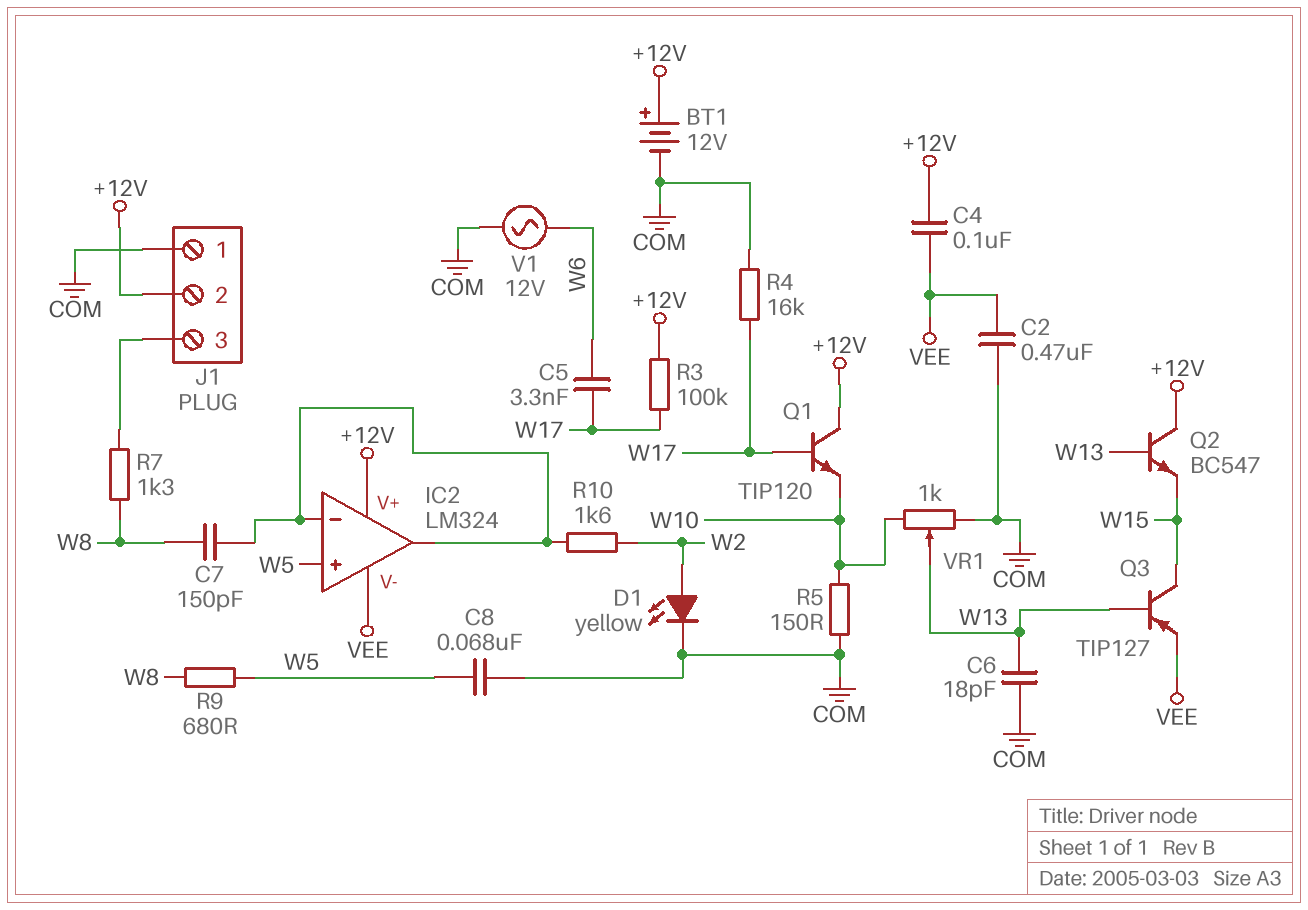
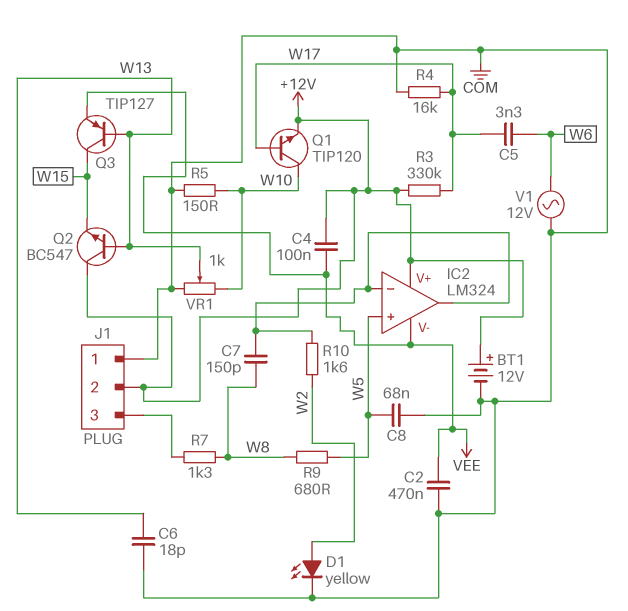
Q1: NPN TIP120 (B W17, C +12V, E W10) -> NPN TIP120 (B W17, C W10, E +12V)
R3: 100k (+12V, W17) -> 330k (+12V, W17)

